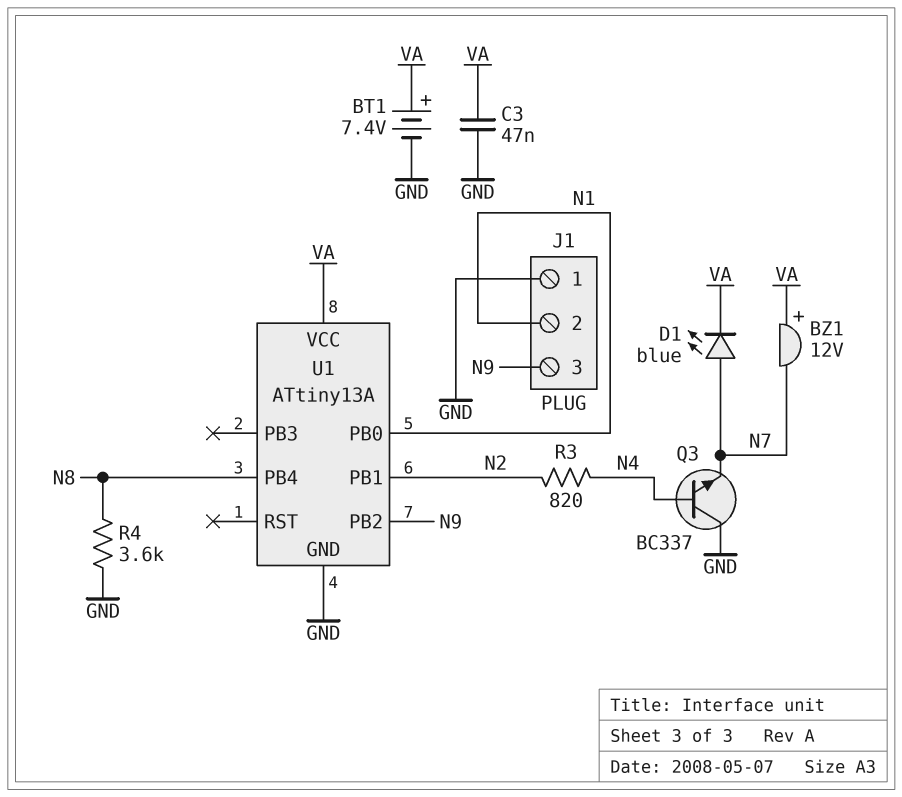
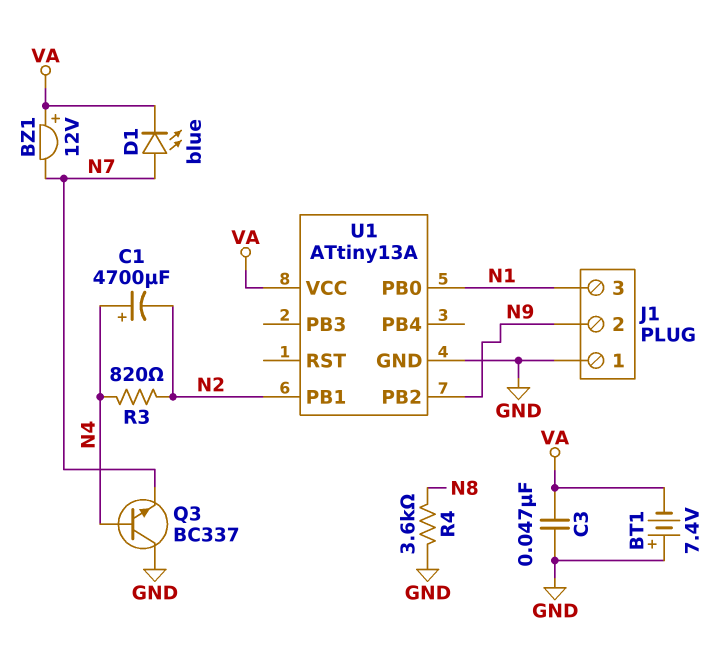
BT1: 7.4V (plus VA, minus GND) -> 7.4V (plus GND, minus VA)
C1: none -> 4700uF (plus N4, minus N2)
J1 pin 2: N1 -> N9
J1 pin 3: N9 -> N1
U1 pin PB4: N8 -> none

